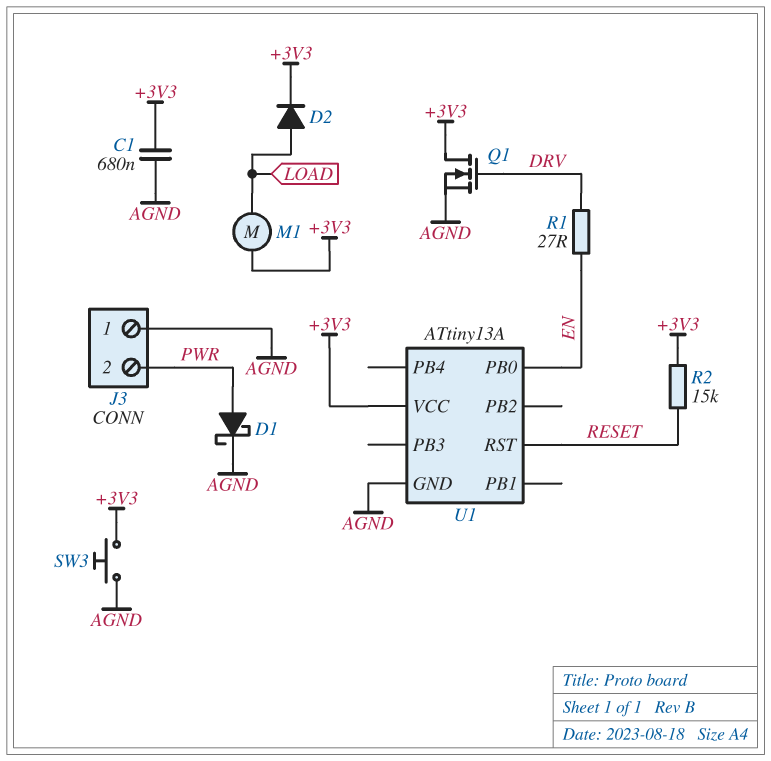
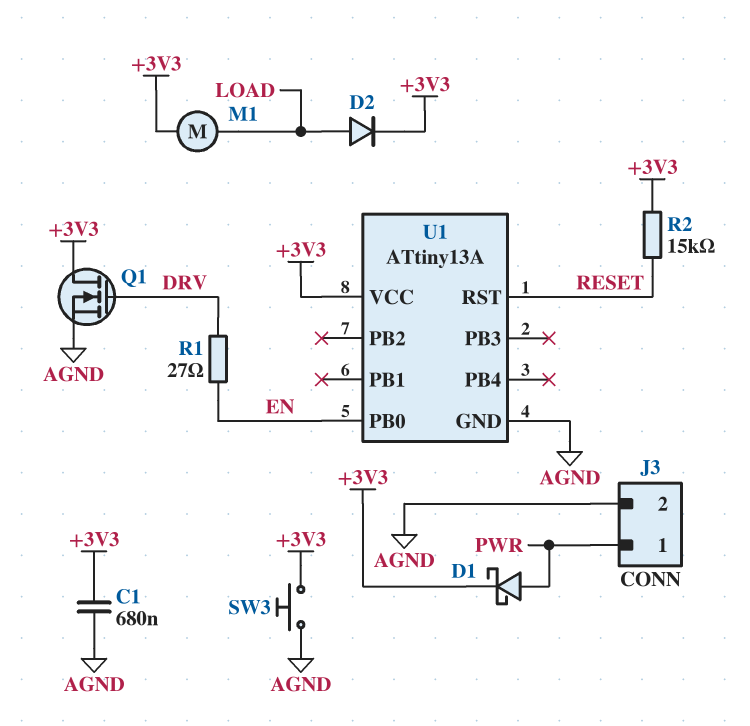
D1: schottky (A PWR, K AGND) -> schottky (A PWR, K +3V3)
J3 pin 1: AGND -> PWR
J3 pin 2: PWR -> AGND

